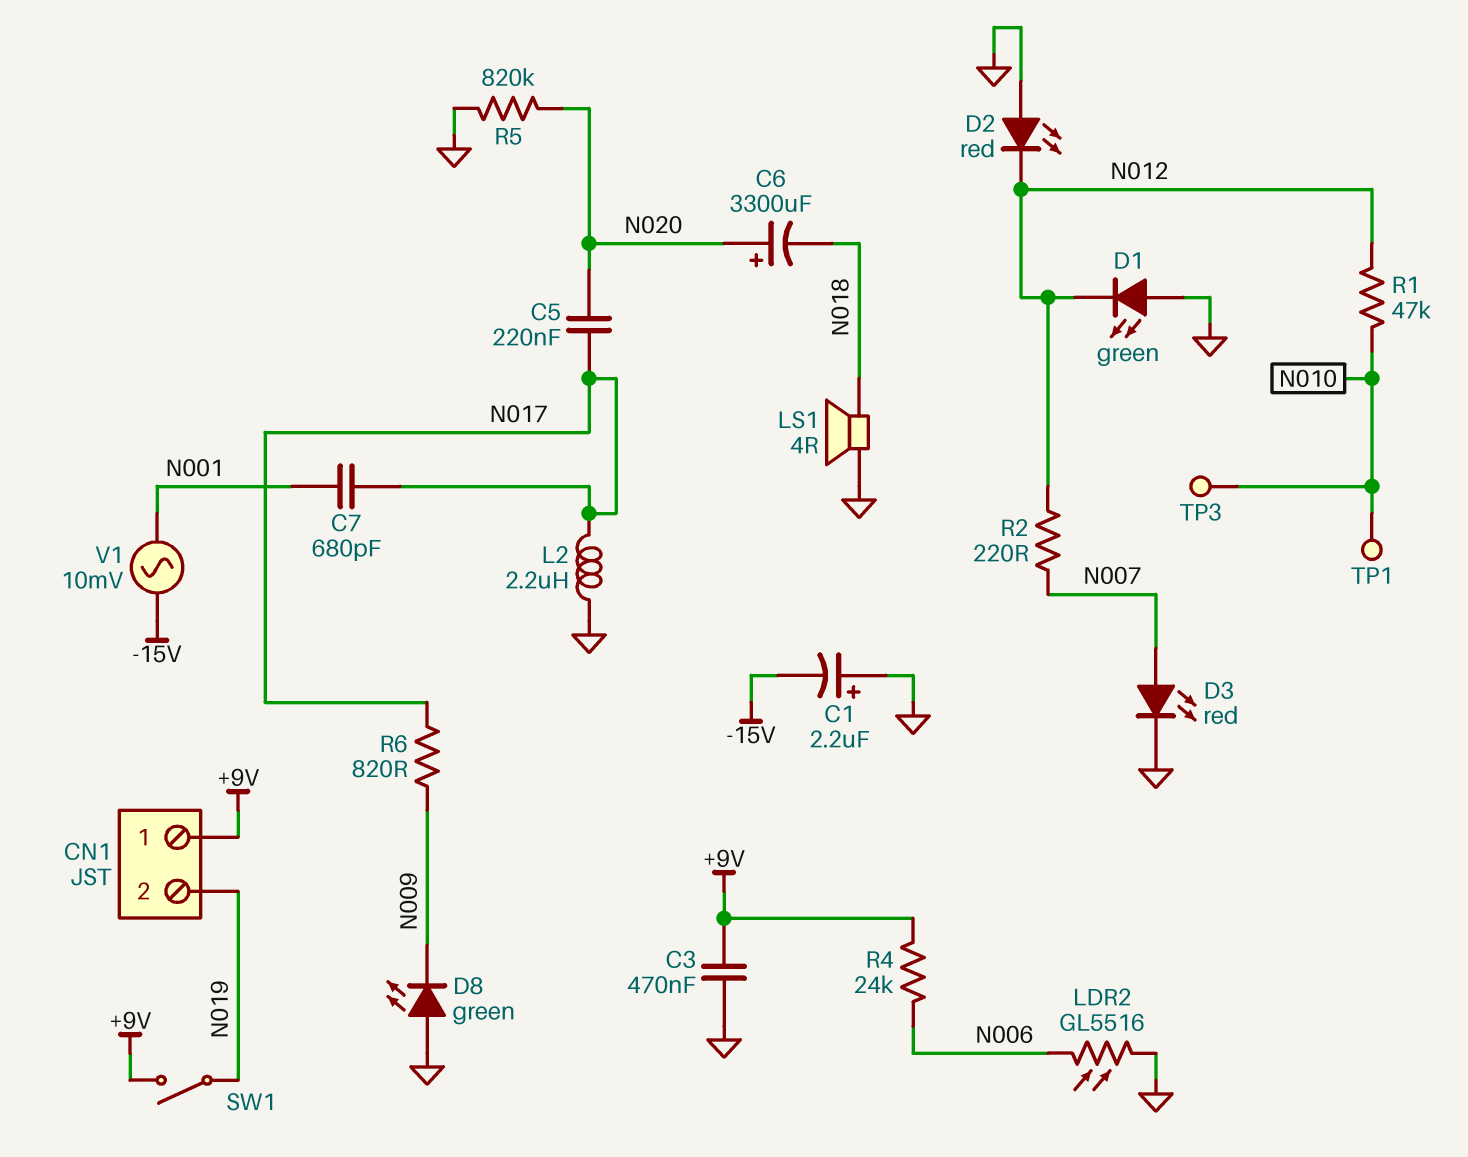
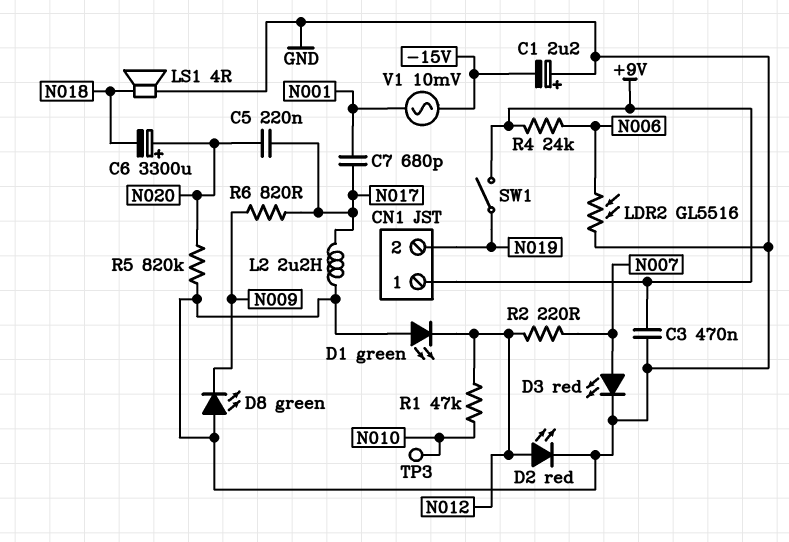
D2: LED red (A GND, K N012) -> LED red (A N012, K GND)
TP1: test point (N010) -> none

